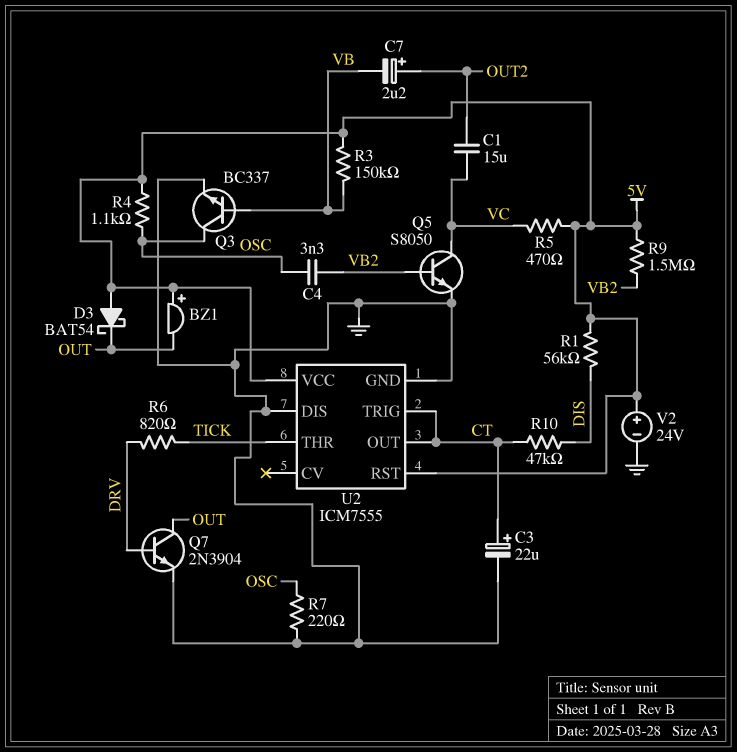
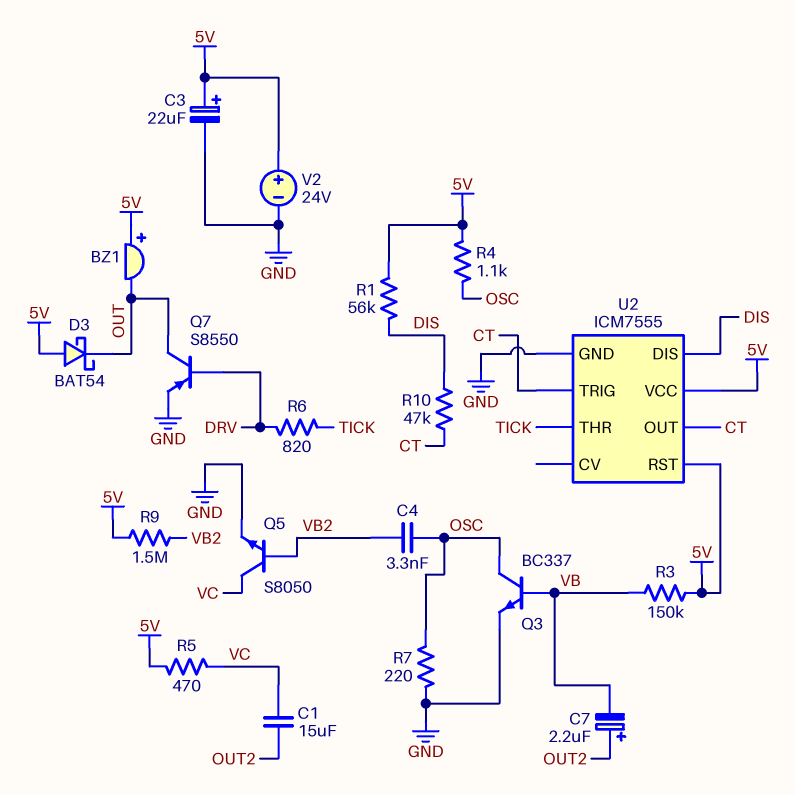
C3: 22uF (plus CT, minus GND) -> 22uF (plus 5V, minus GND)
Q7: NPN 2N3904 (B DRV, C OUT, E GND) -> PNP S8550 (B DRV, C OUT, E GND)
U2 pin DIS: GND -> DIS

